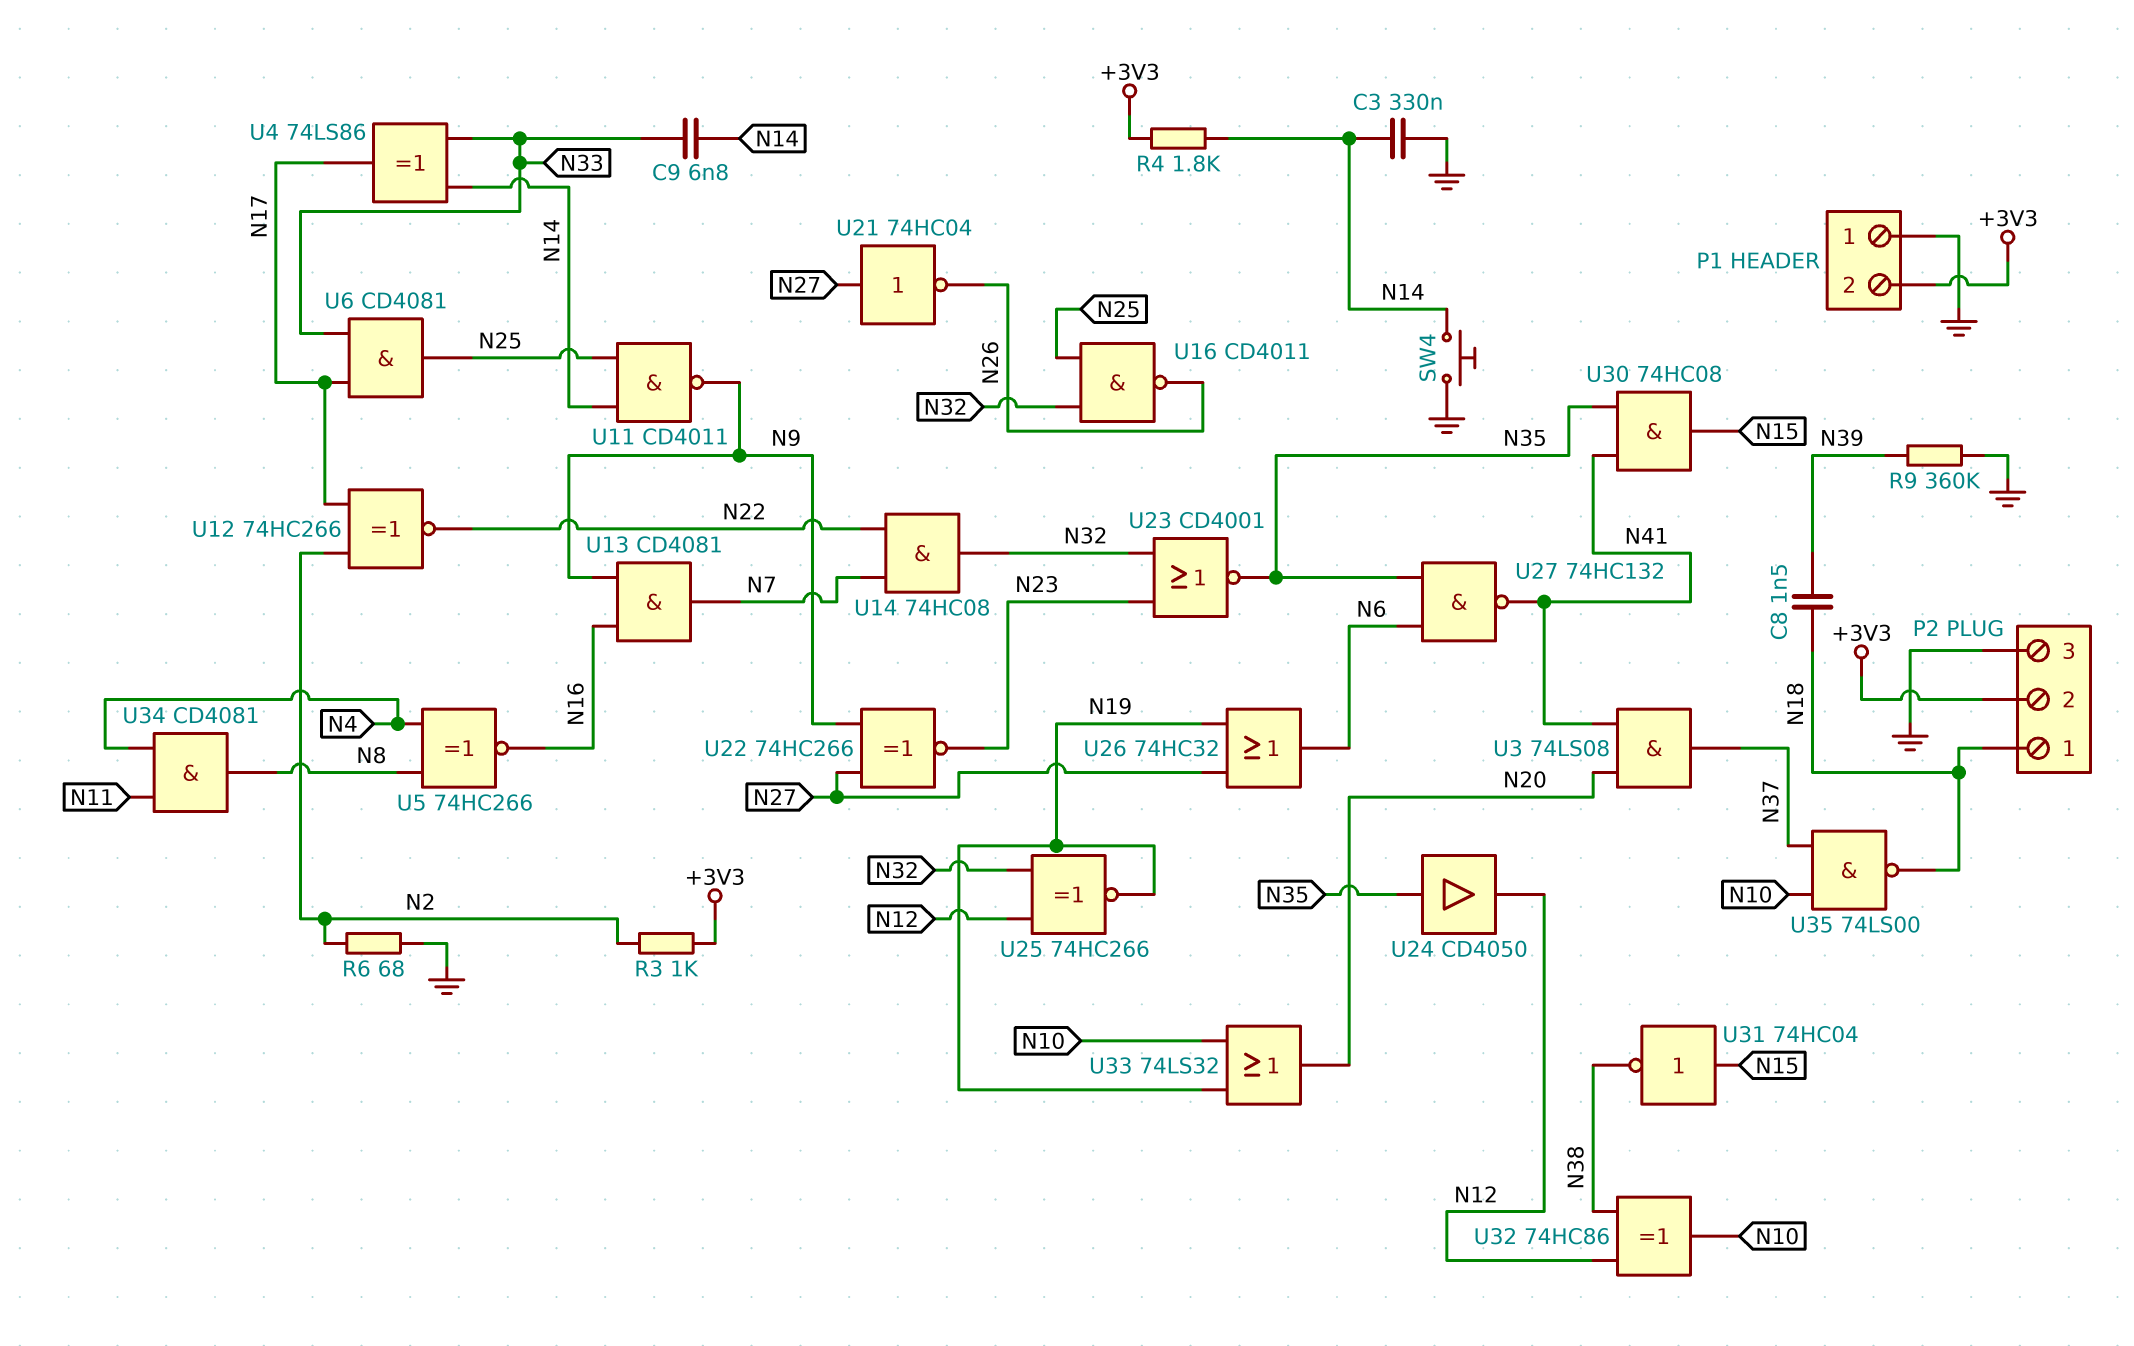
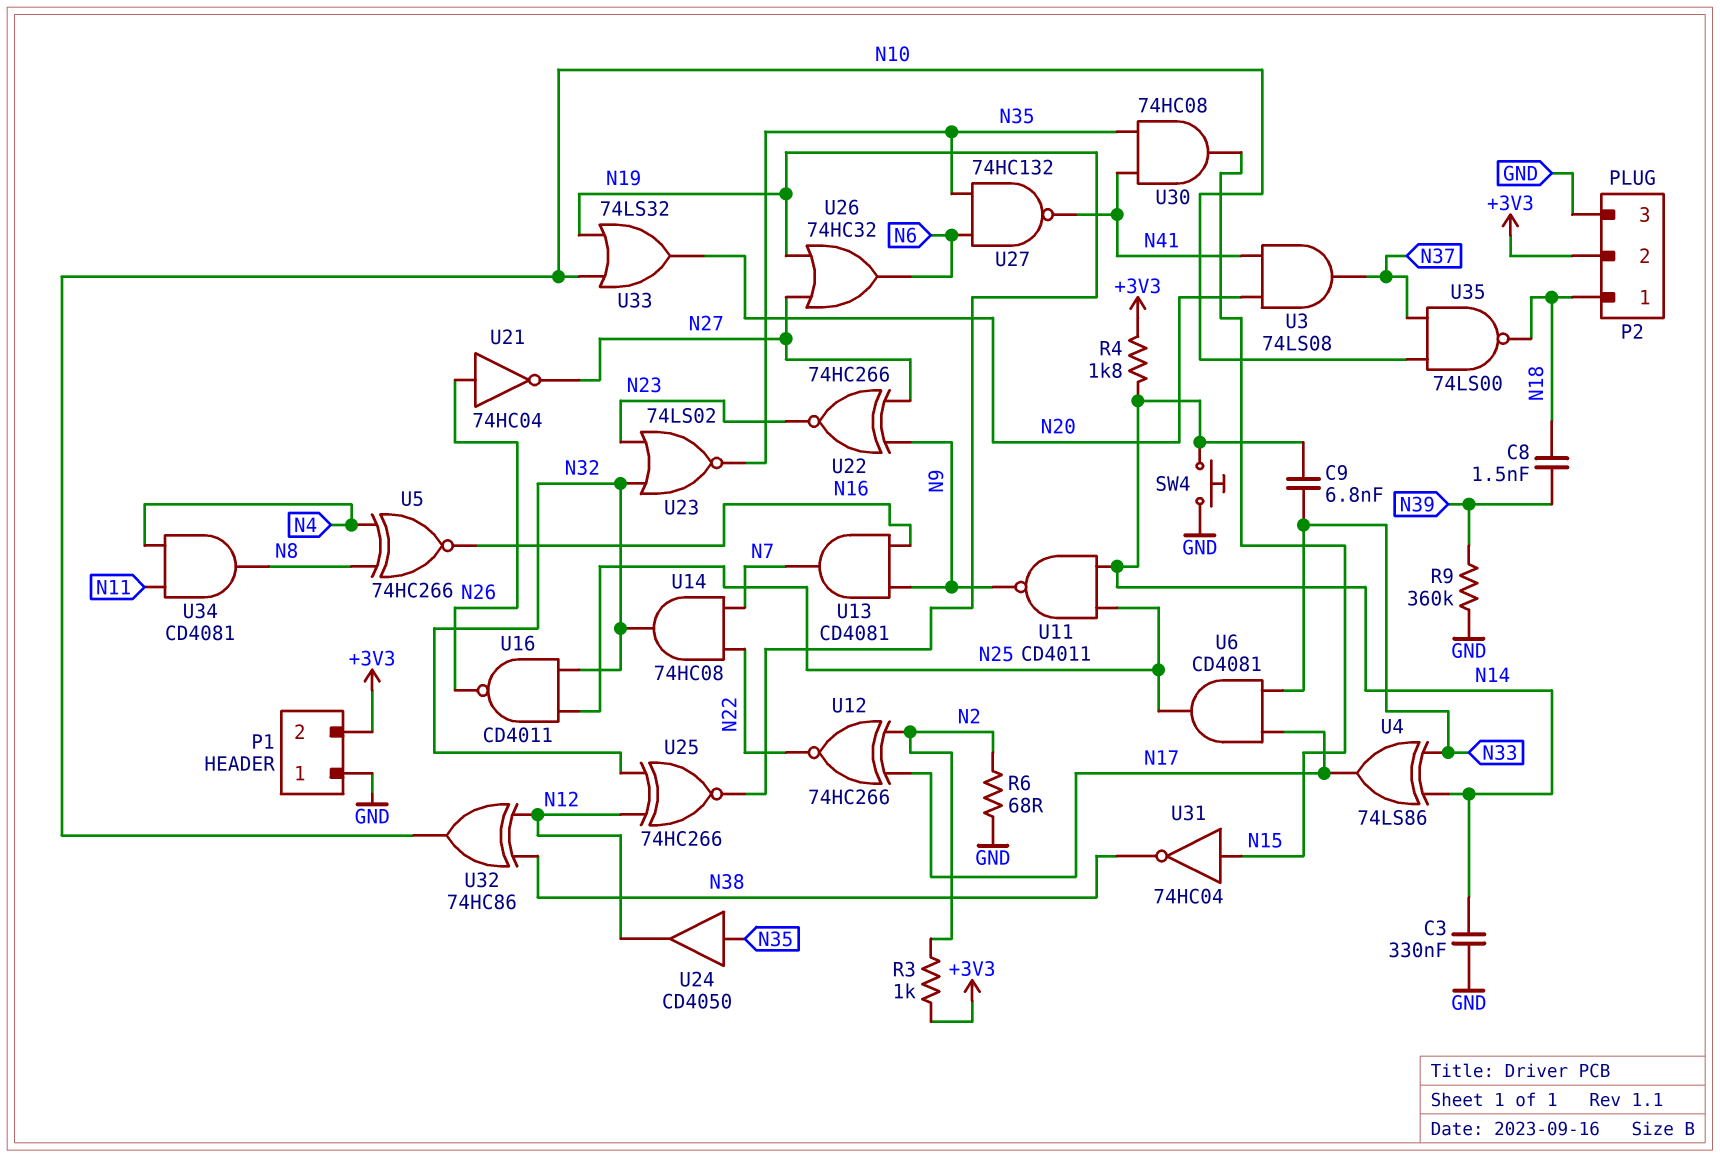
U21: NOT 74HC04 (in N27, out N26) -> NOT 74HC04 (in N26, out N27)
U23: NOR CD4001 (in N23, in N32, out N35) -> NOR 74LS02 (in N23, in N32, out N35)

